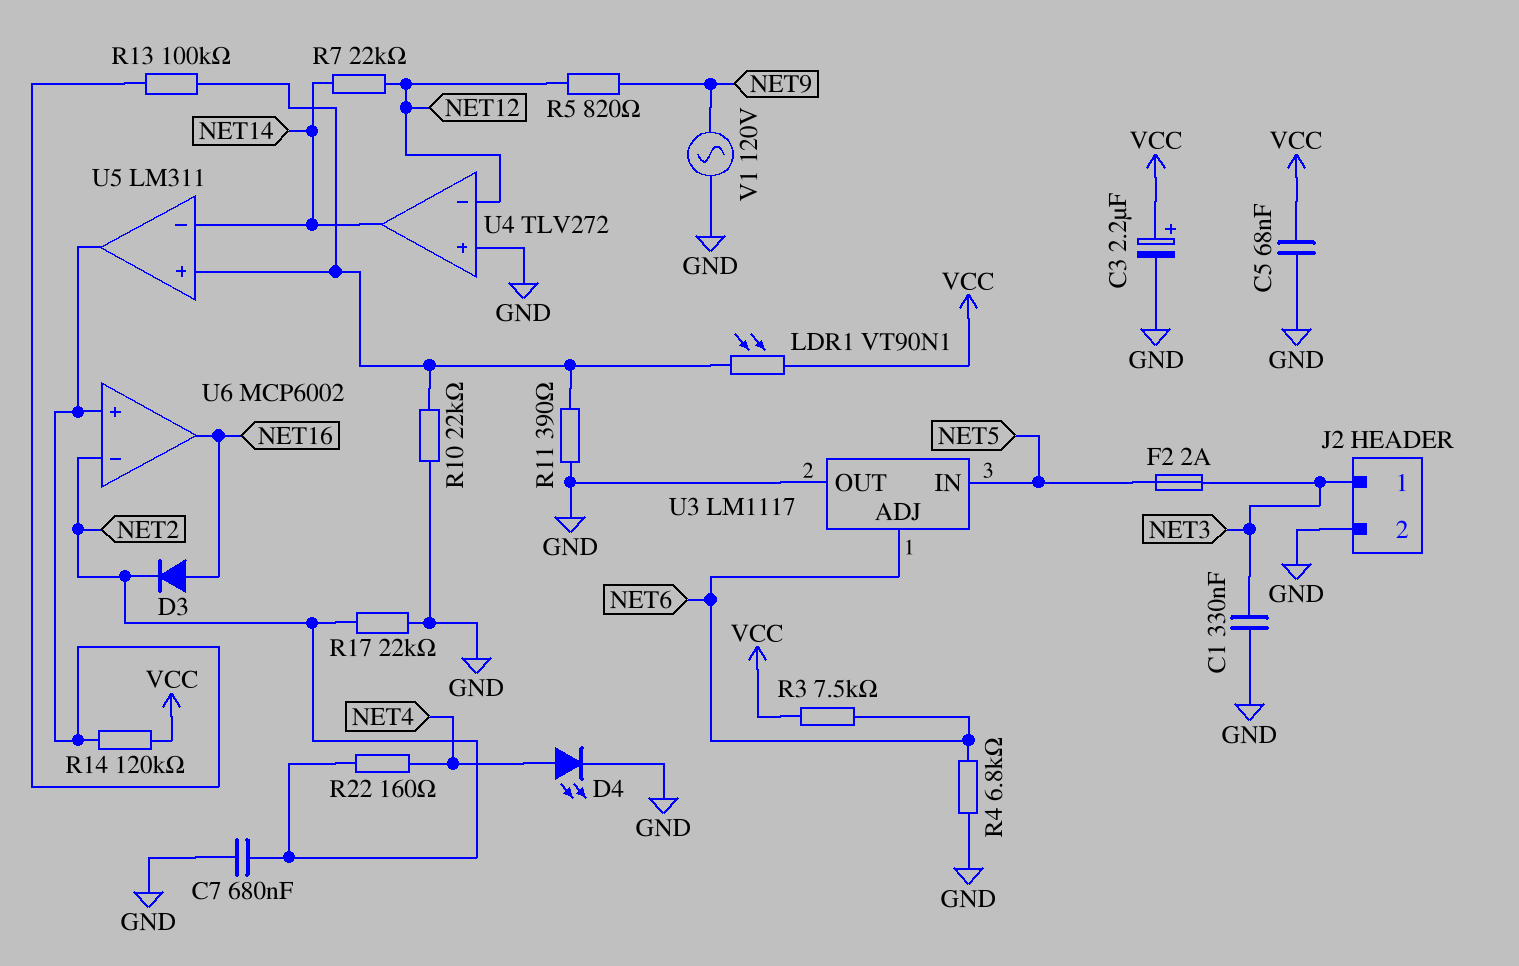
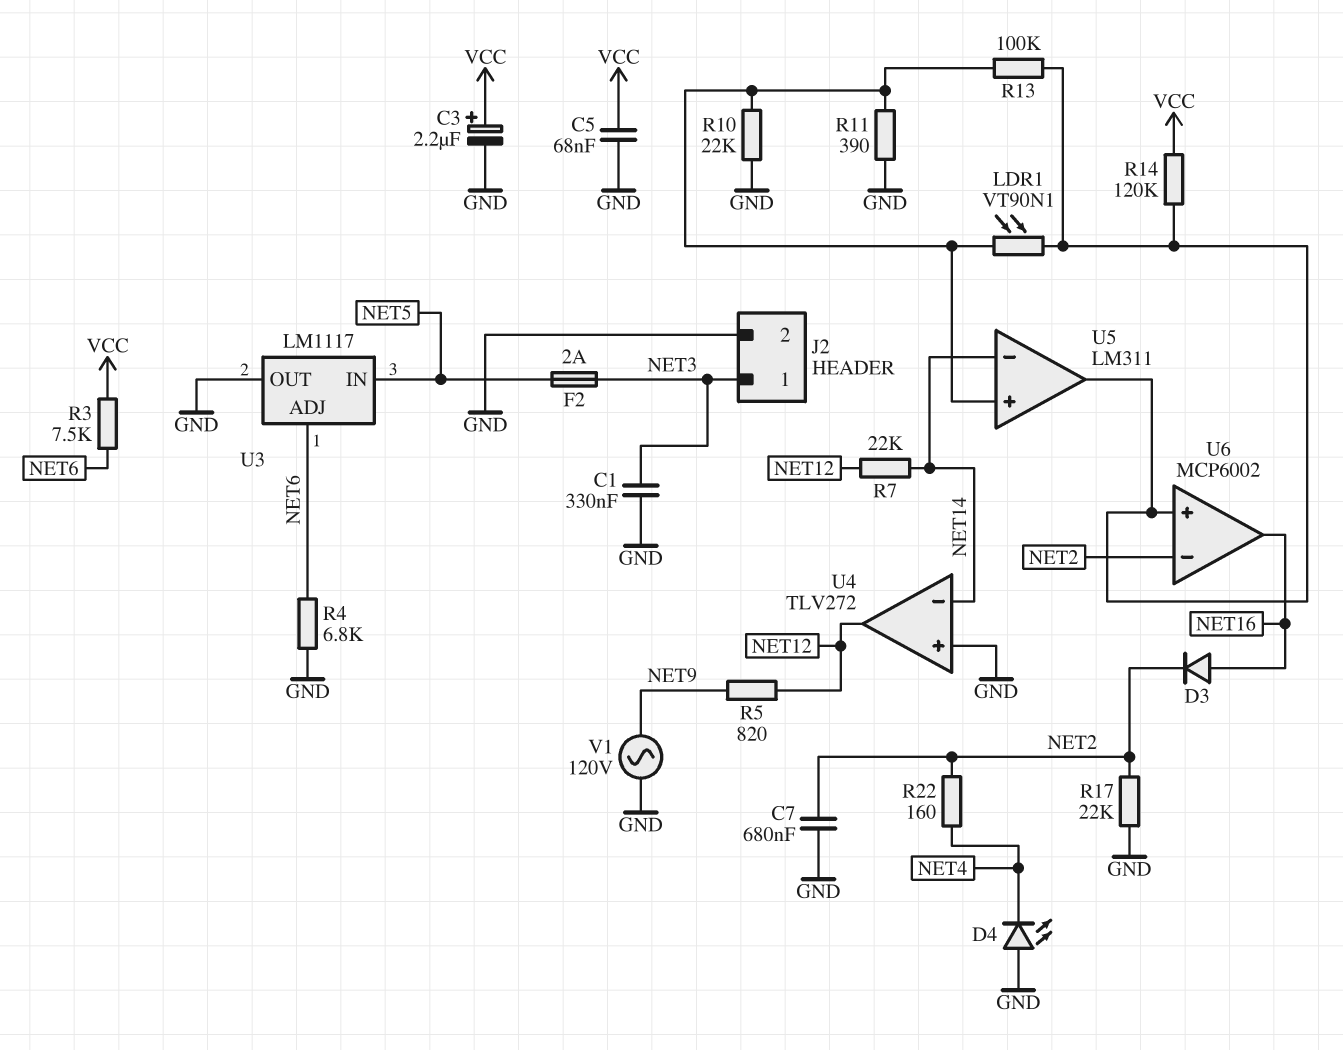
D4: LED (A NET4, K GND) -> LED (A GND, K NET4)
LDR1: VT90N1 (U5/in+, VCC) -> VT90N1 (U5/in+, U5/out)
U4 pin in-: NET12 -> NET14
U4 pin out: NET14 -> NET12

